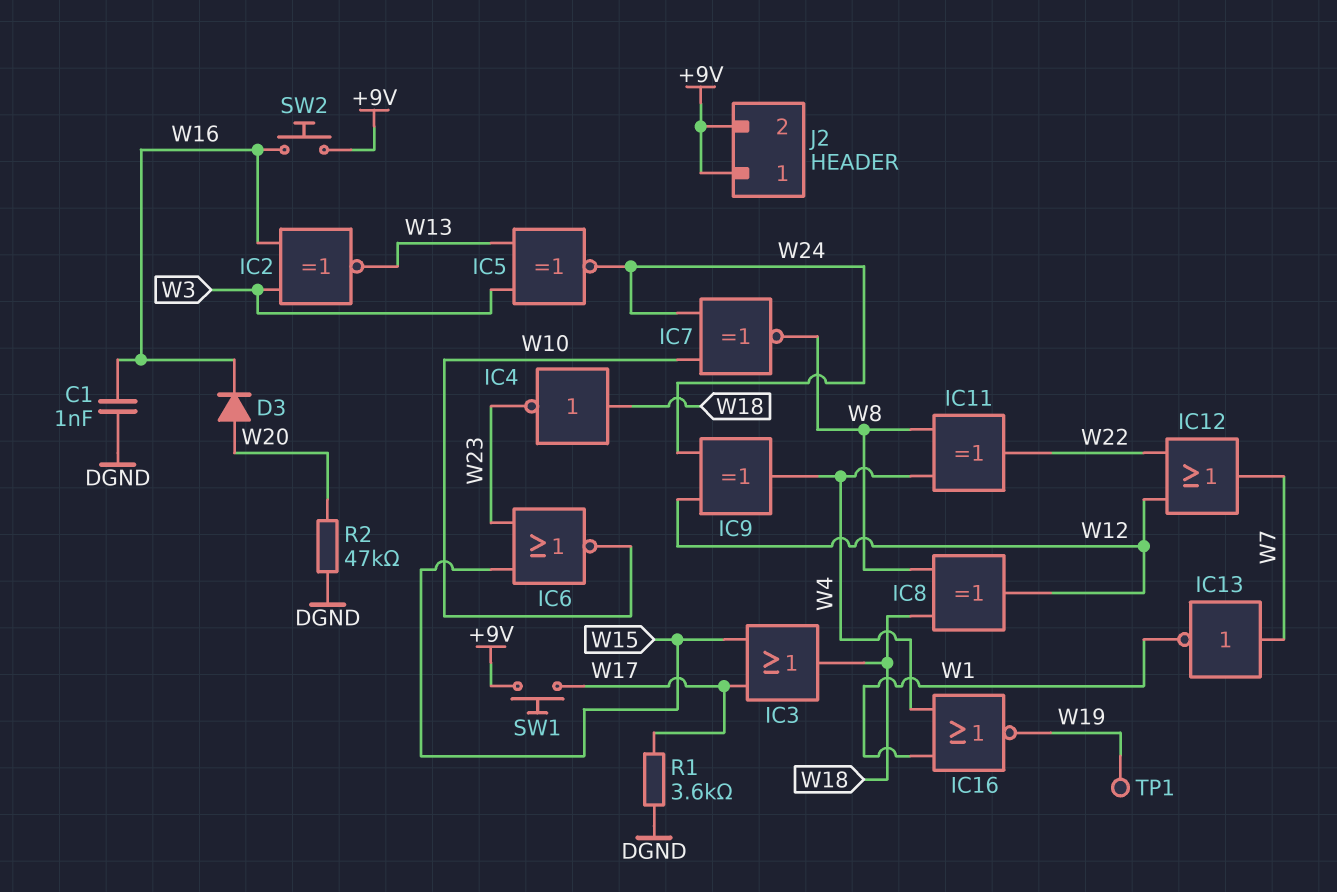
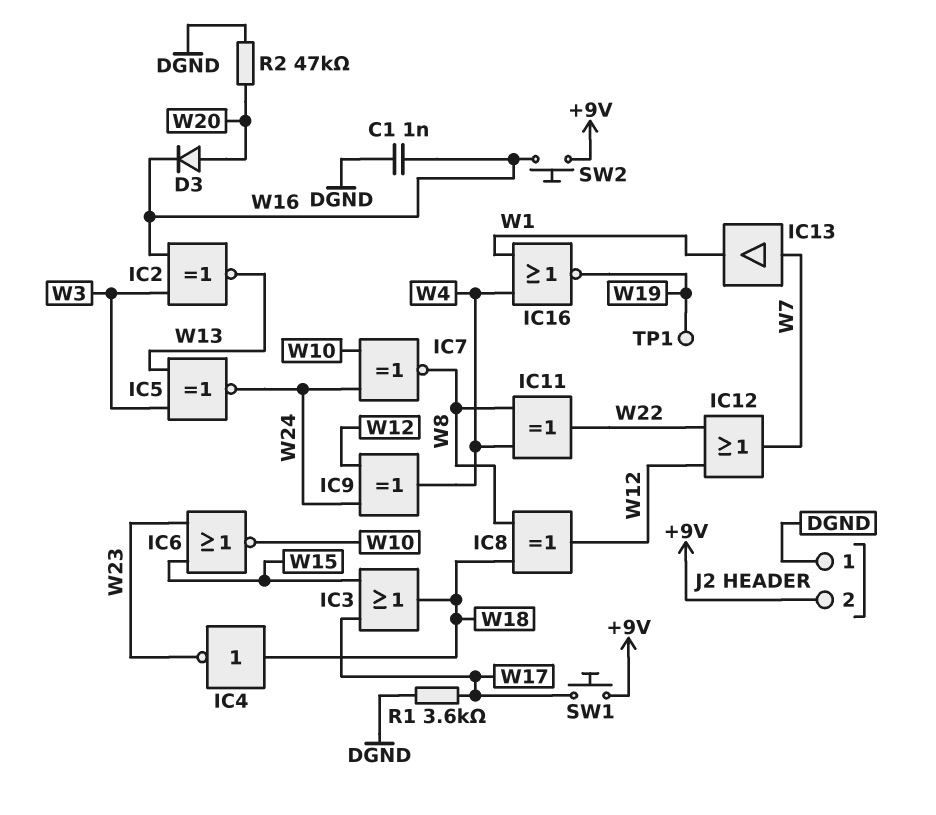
IC13: NOT (in W7, out W1) -> buffer (in W7, out W1)
J2 pin 1: +9V -> DGND

